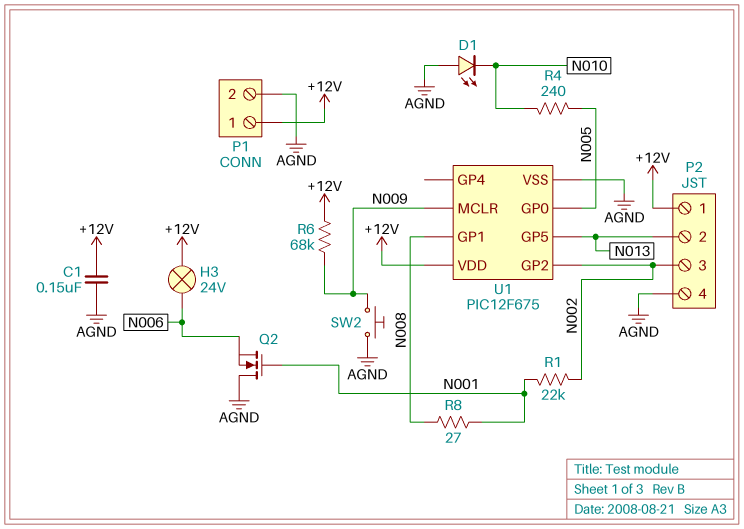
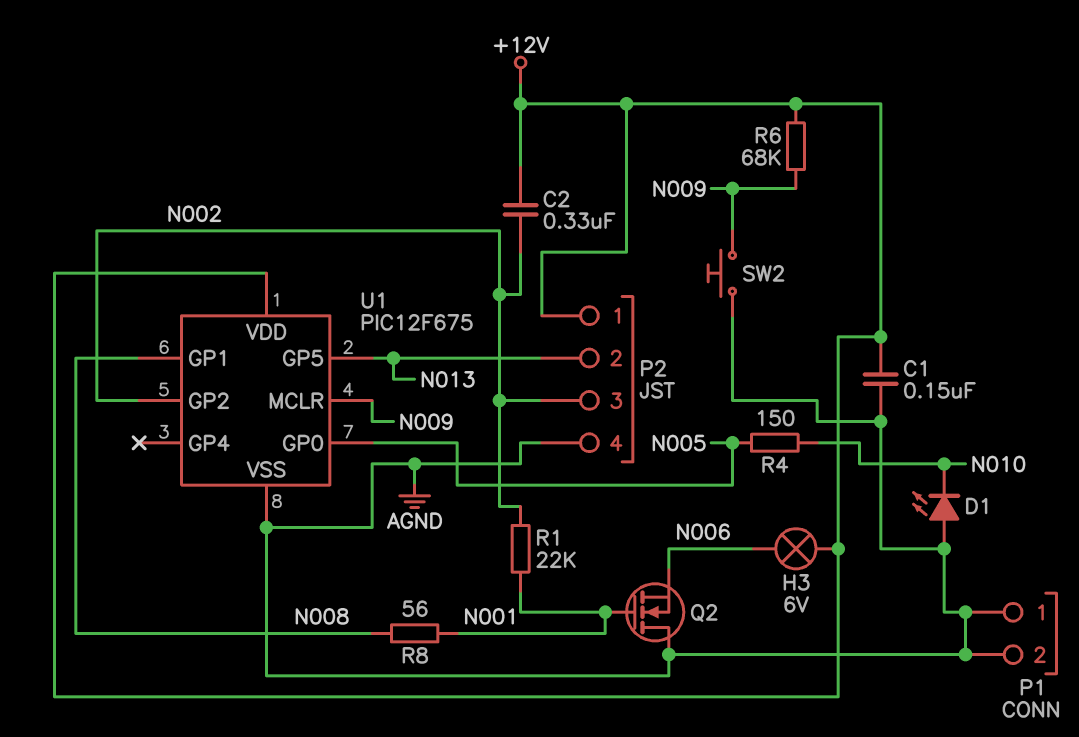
C2: none -> 330nF (+12V, N002)
H3: lamp 24V (+12V, N006) -> lamp 6V (+12V, N006)
P1 pin 1: +12V -> AGND
R4: 240 (N005, N010) -> 150 (N005, N010)
R8: 27 (N001, N008) -> 56 (N001, N008)

